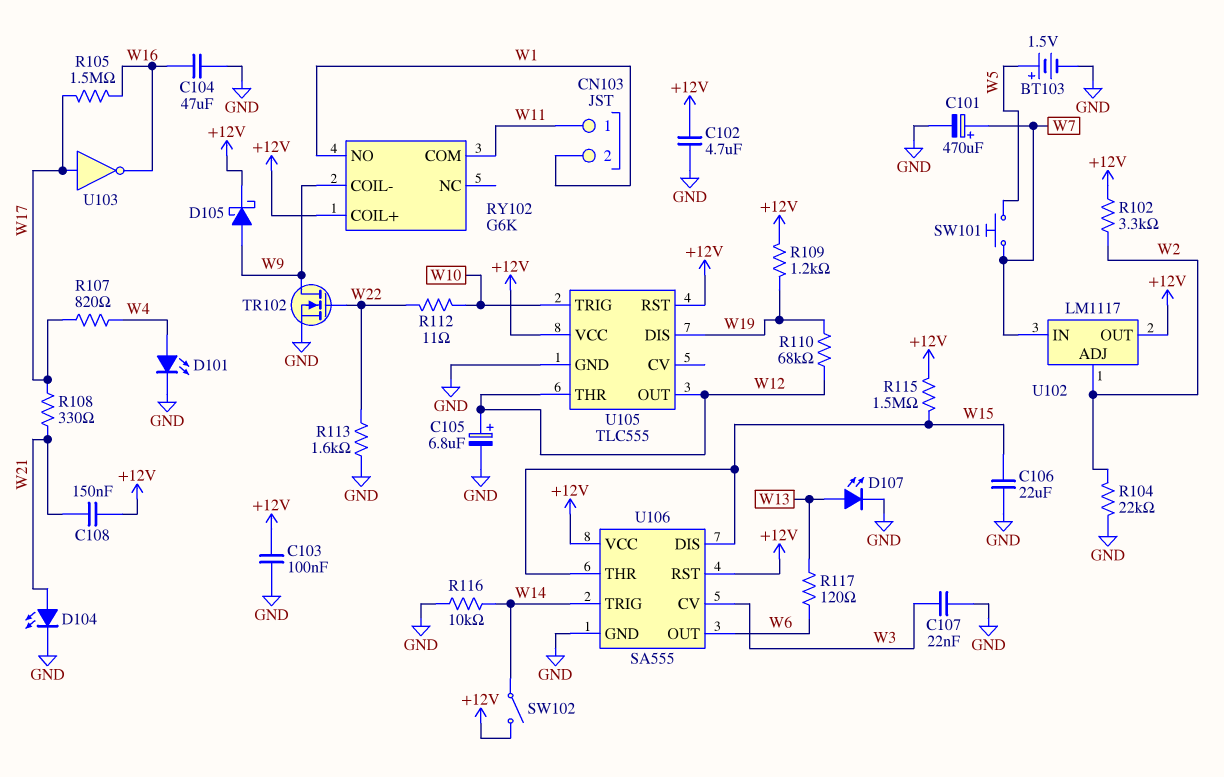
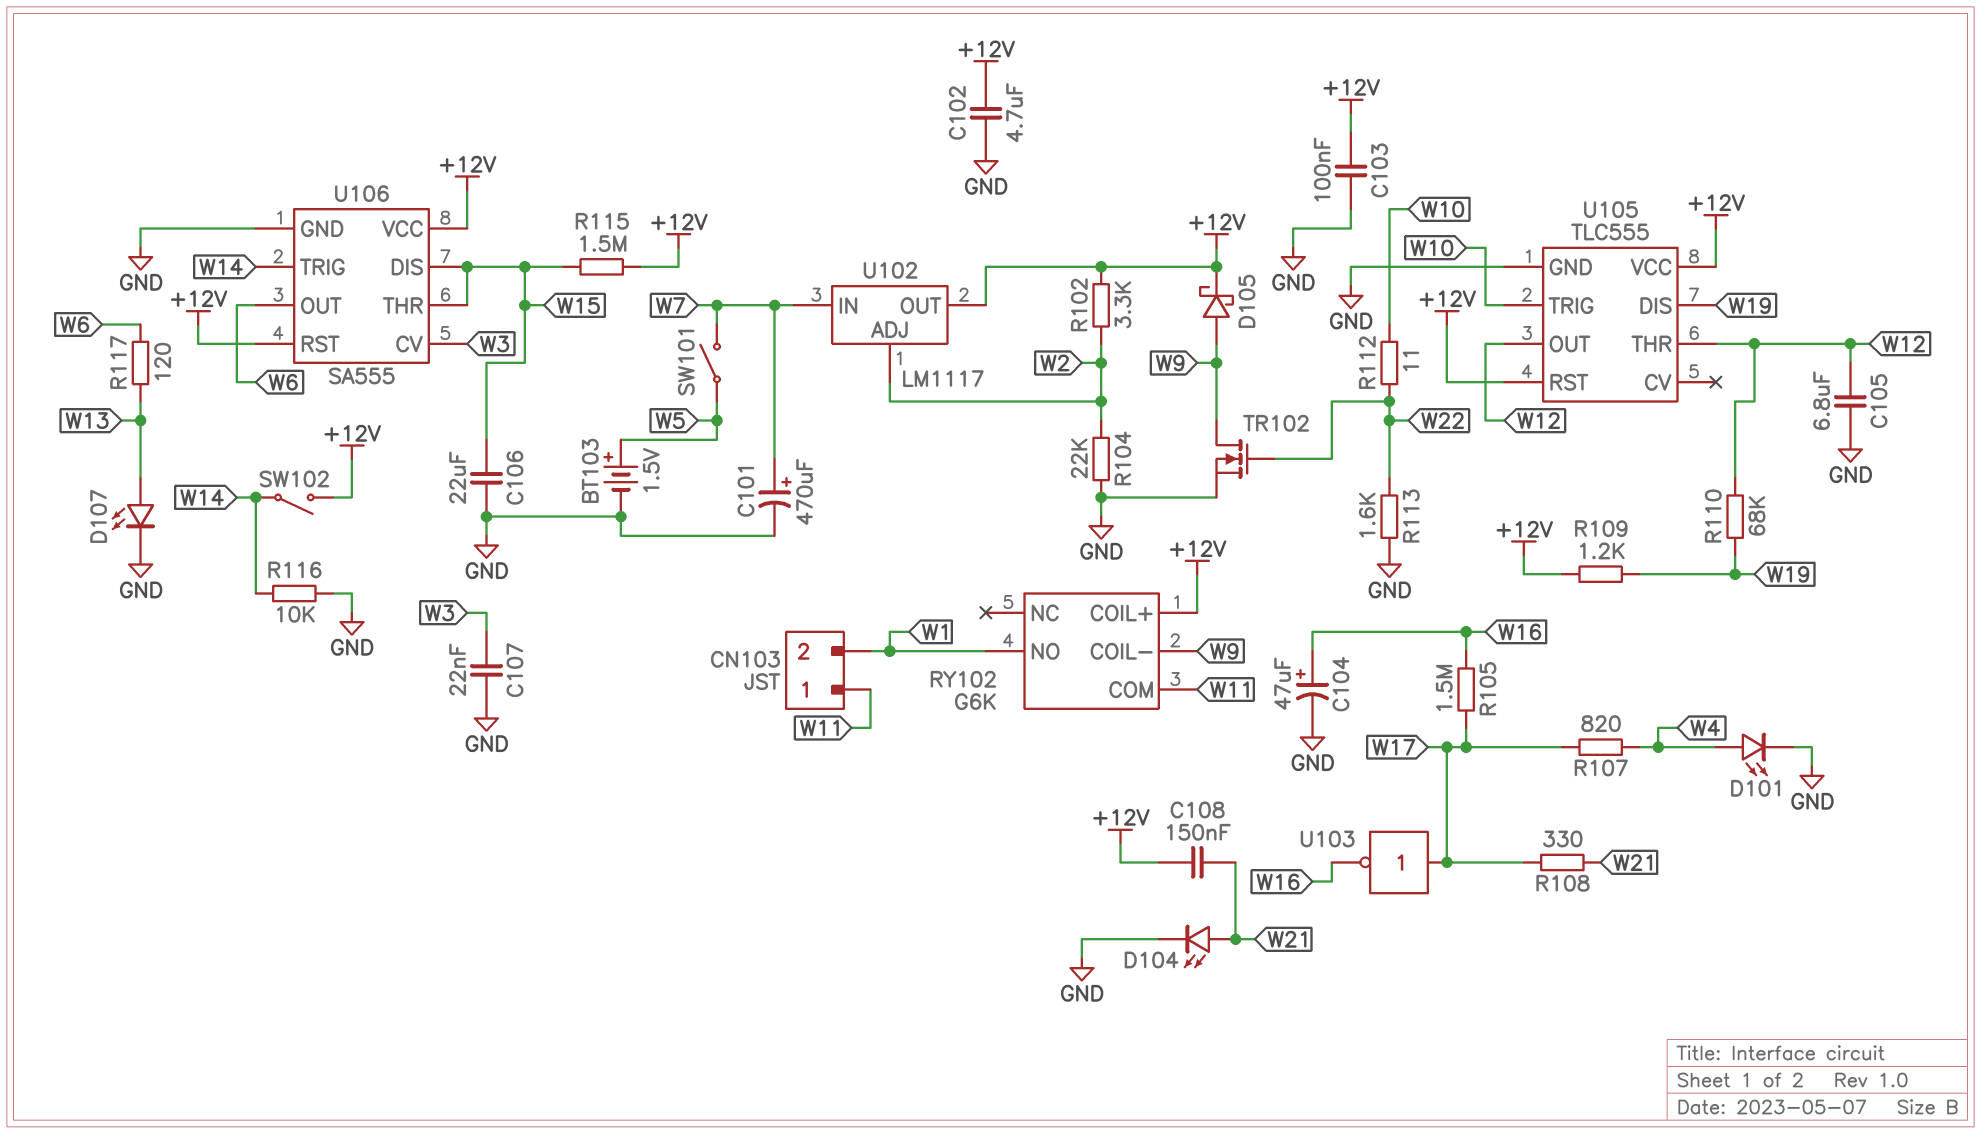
C104: 47uF (GND, W16) -> 47uF (plus W16, minus GND)
C105: 6.8uF (plus W12, minus GND) -> 6.8uF (GND, W12)
SW101: button (W5, W7) -> switch (W5, W7)

